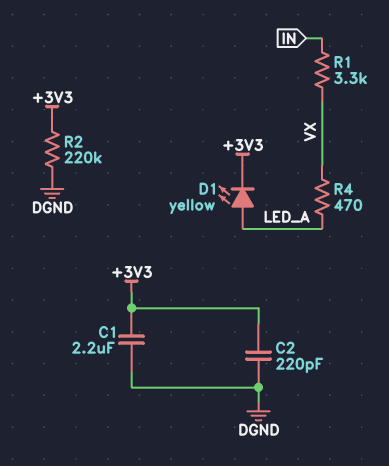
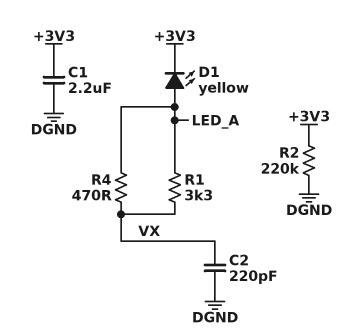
C2: 220pF (+3V3, DGND) -> 220pF (DGND, VX)
R1: 3.3k (IN, VX) -> 3.3k (LED_A, VX)

